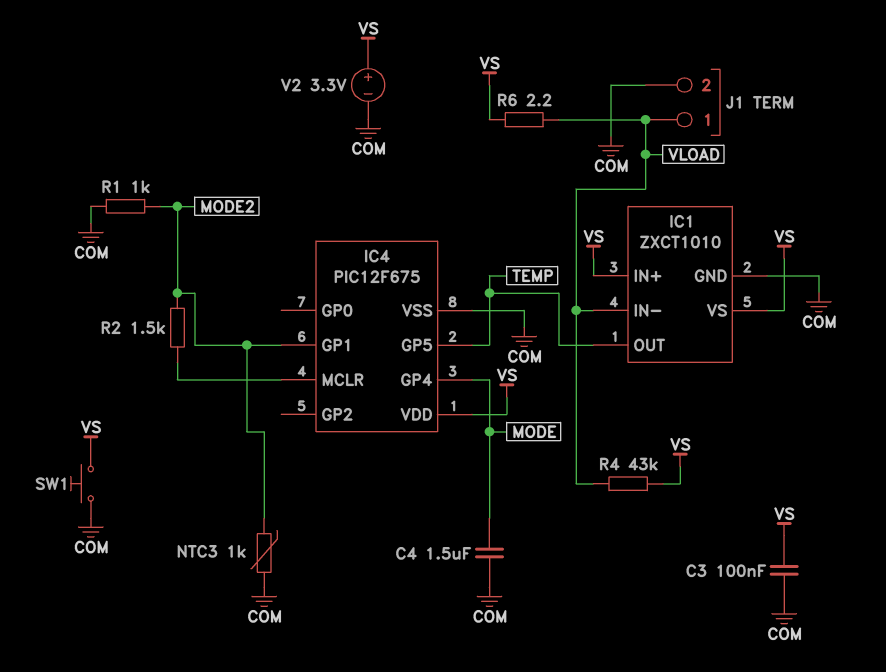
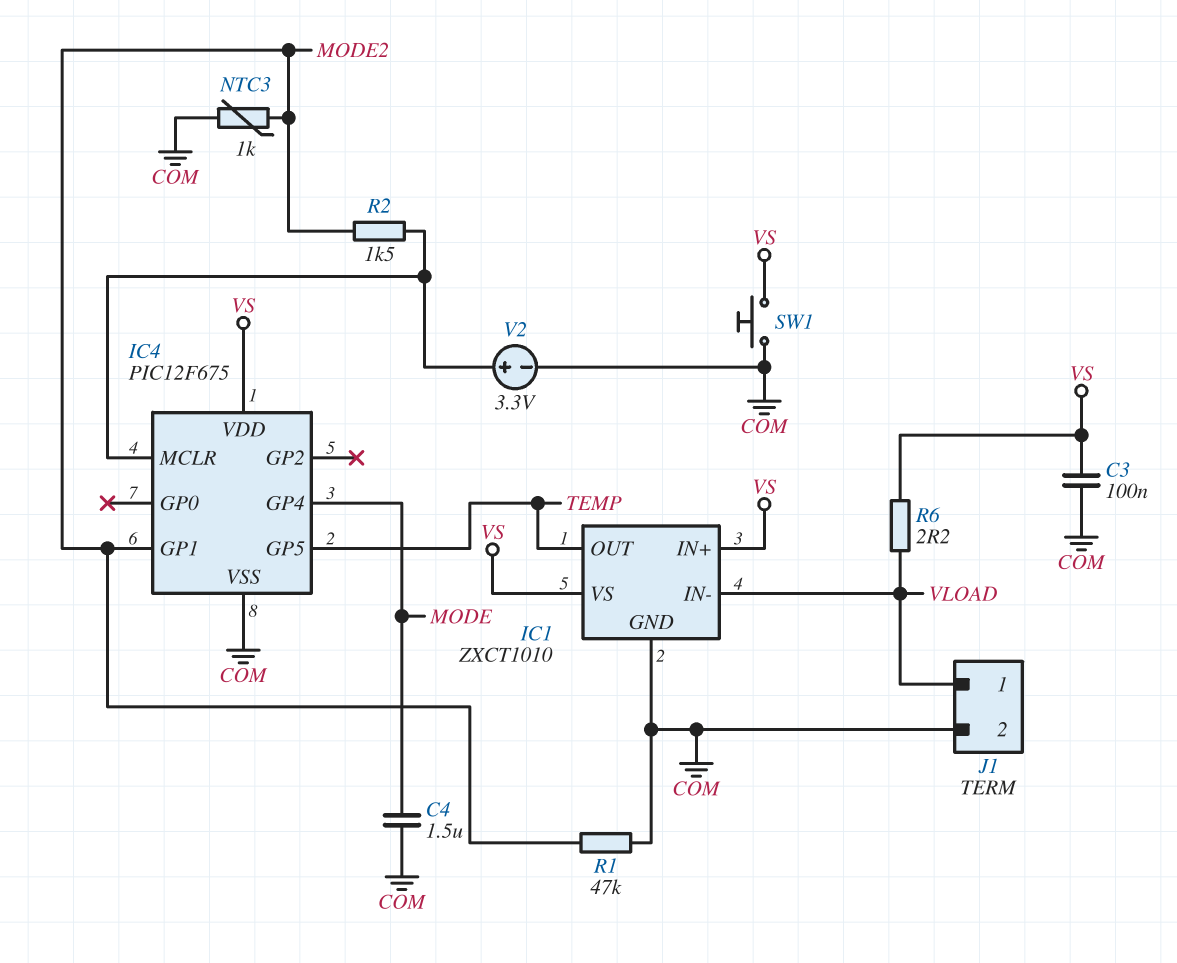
R1: 1k (COM, MODE2) -> 47k (COM, MODE2)
R4: 43k (VLOAD, VS) -> none
V2: 3.3V (plus VS, minus COM) -> 3.3V (plus IC4/MCLR, minus COM)

